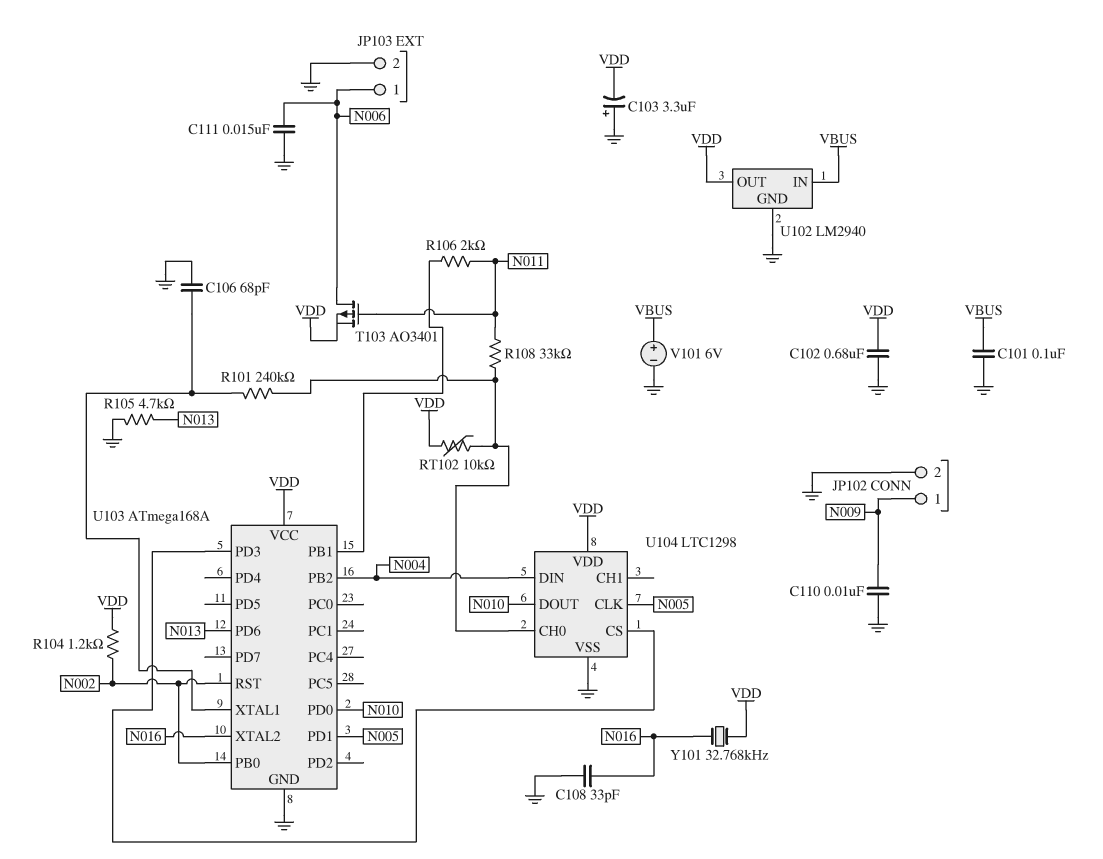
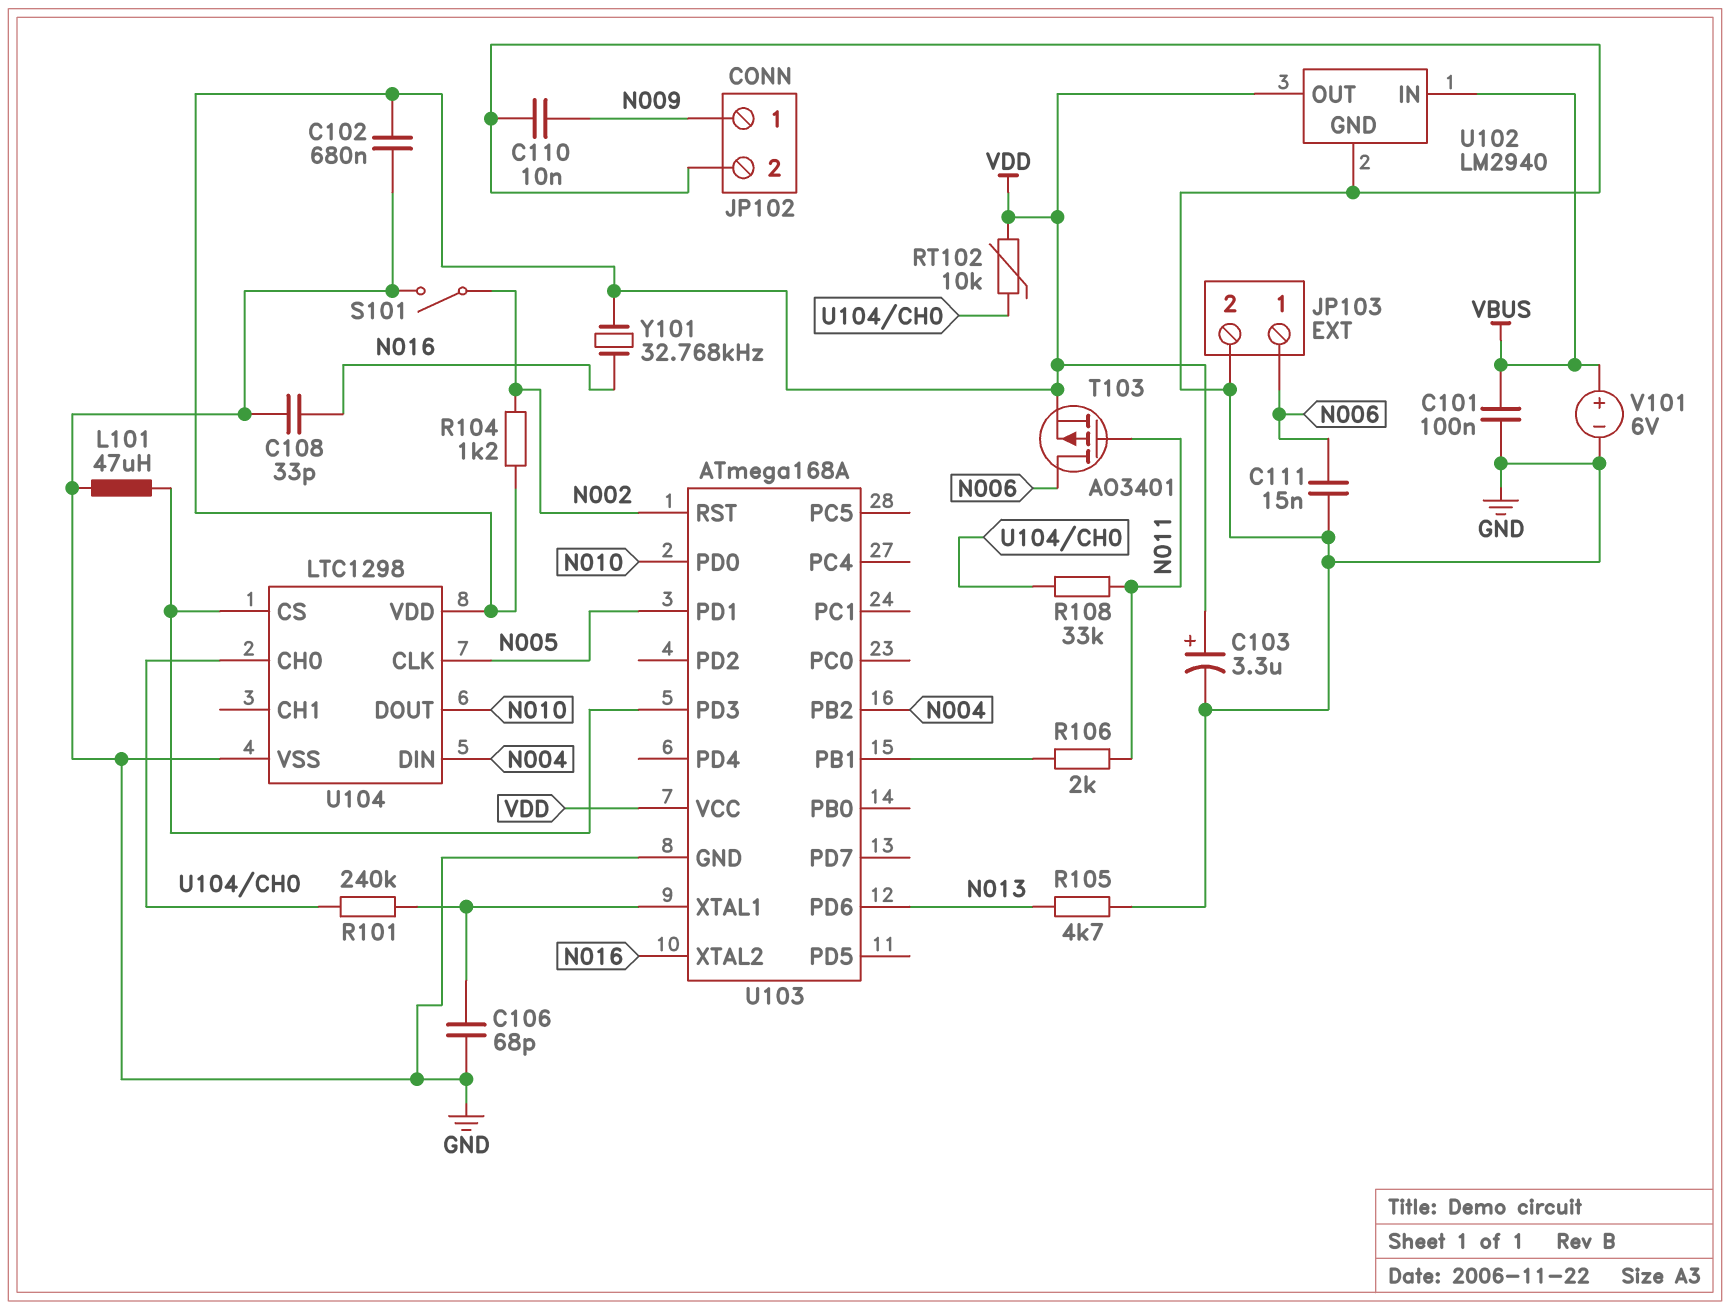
C103: 3.3uF (plus GND, minus VDD) -> 3.3uF (plus VDD, minus GND)
L101: none -> 47uH (GND, U103/PD3)
S101: none -> switch (GND, N002)
U103 pin PB0: N002 -> none

